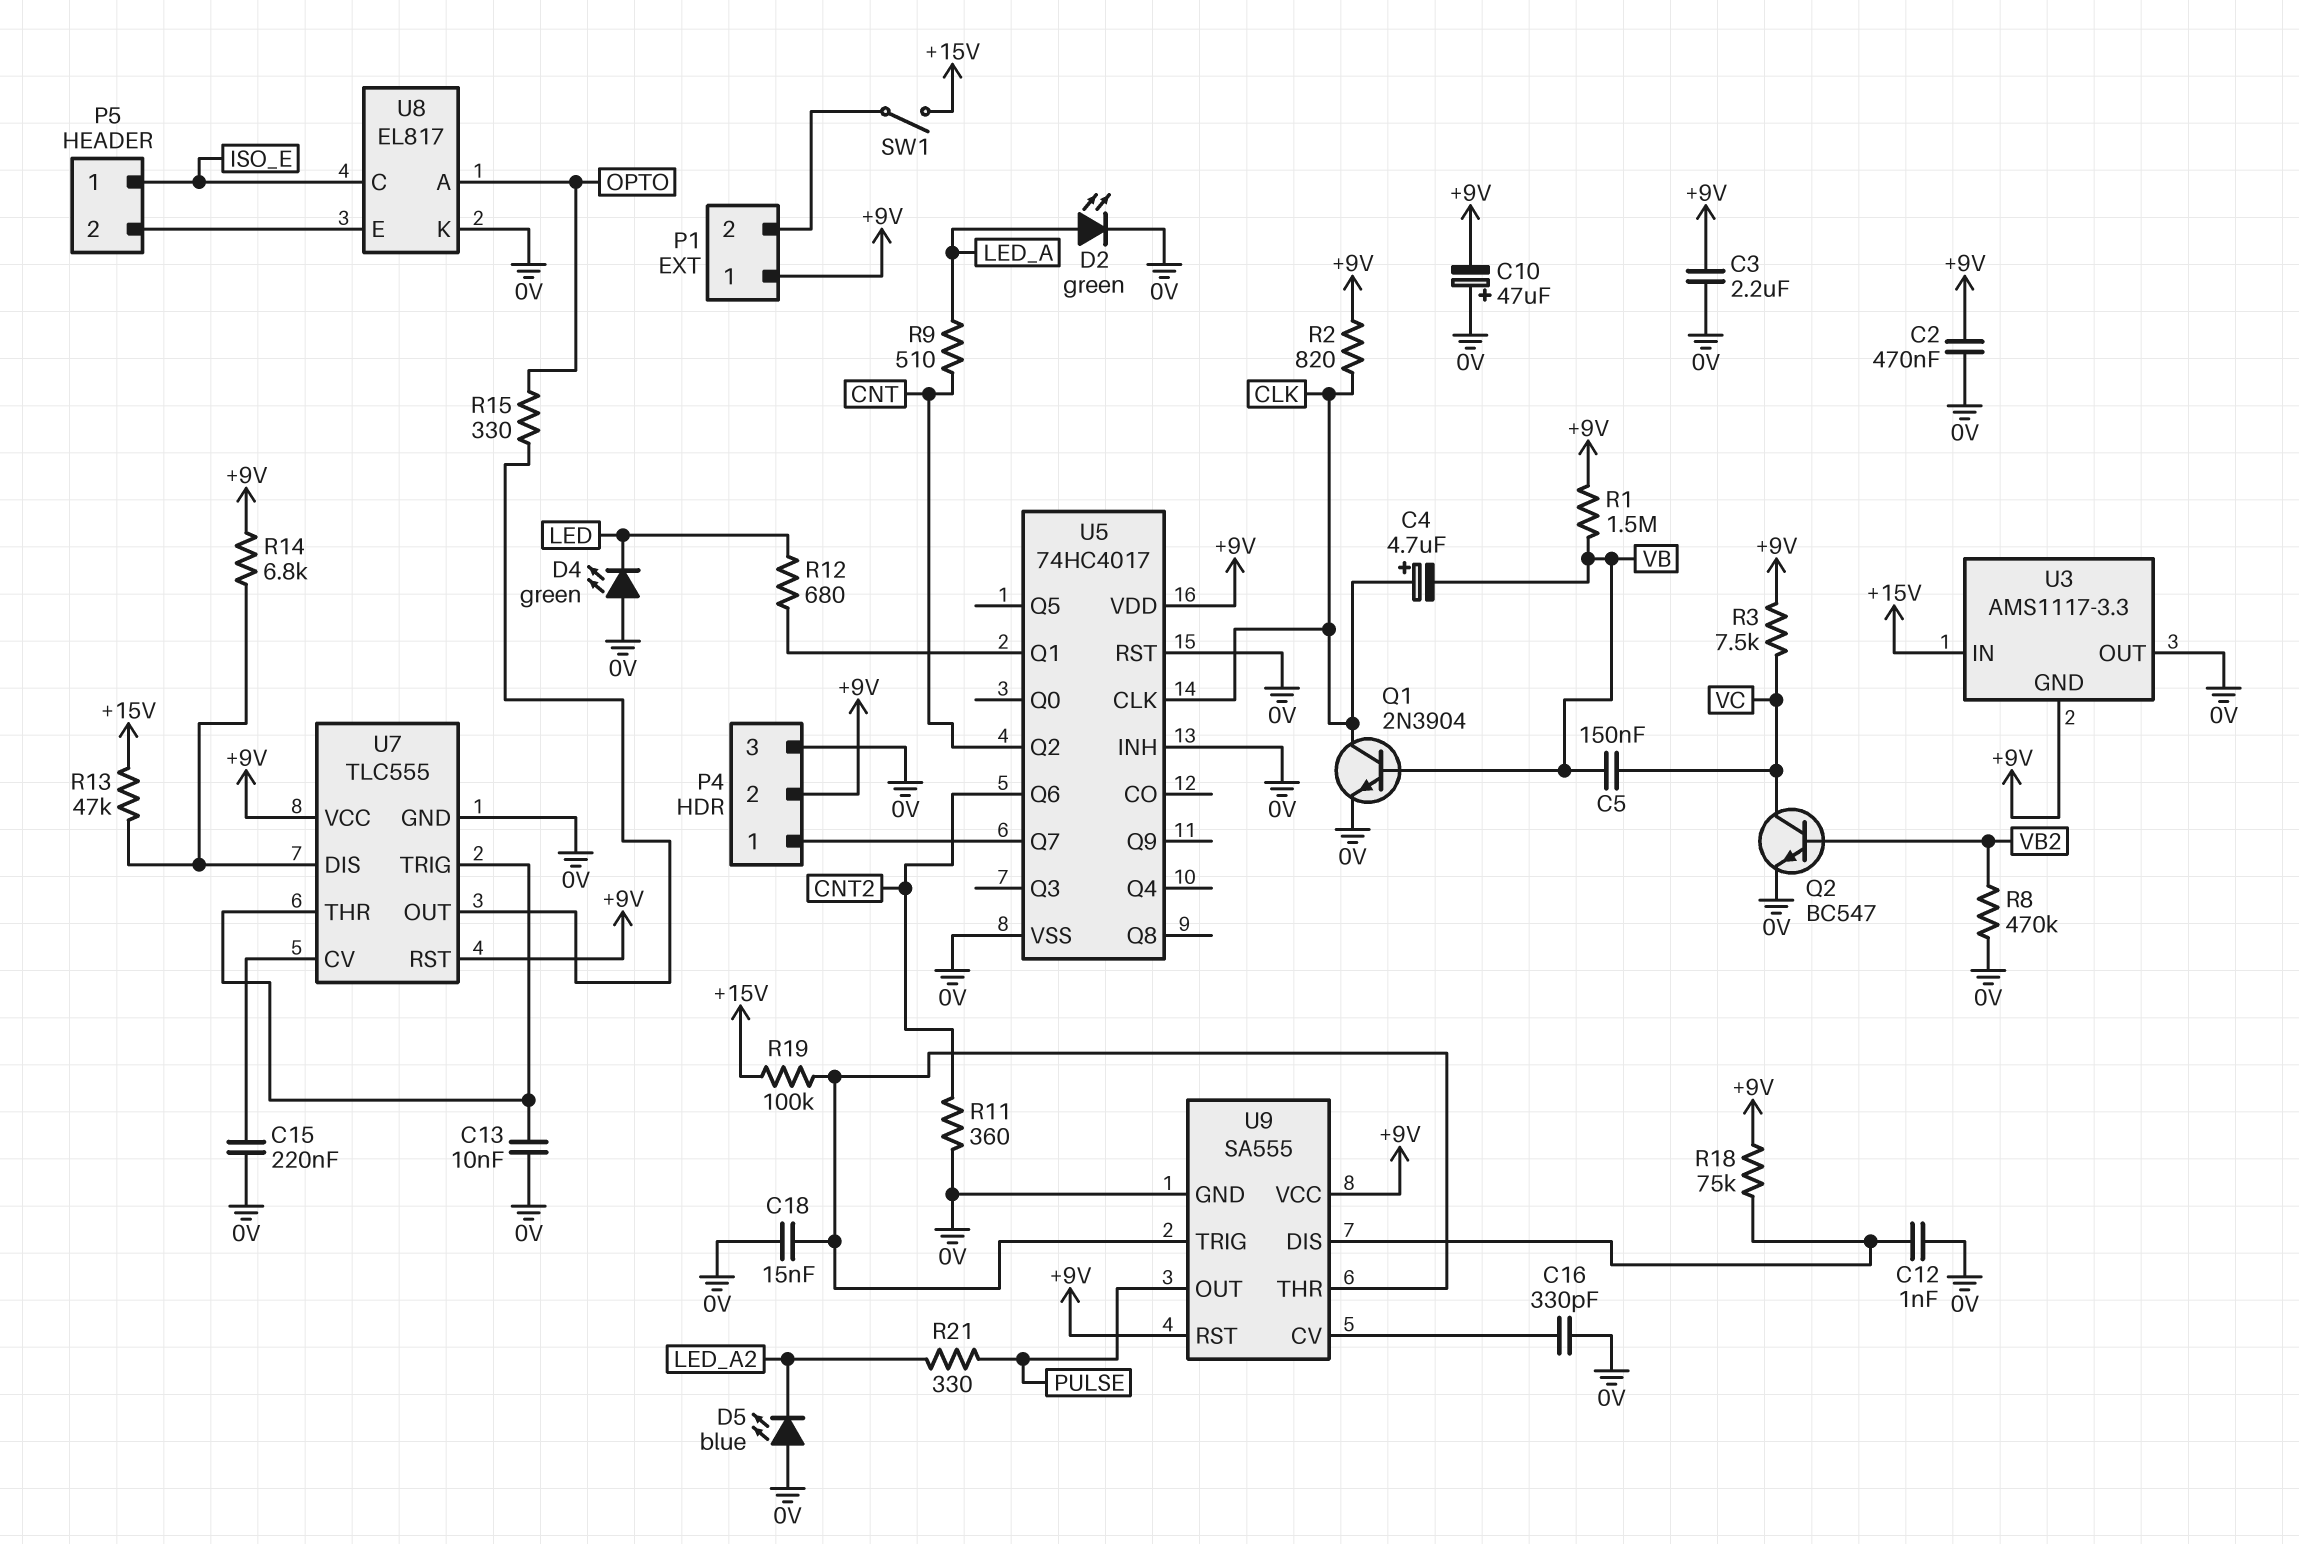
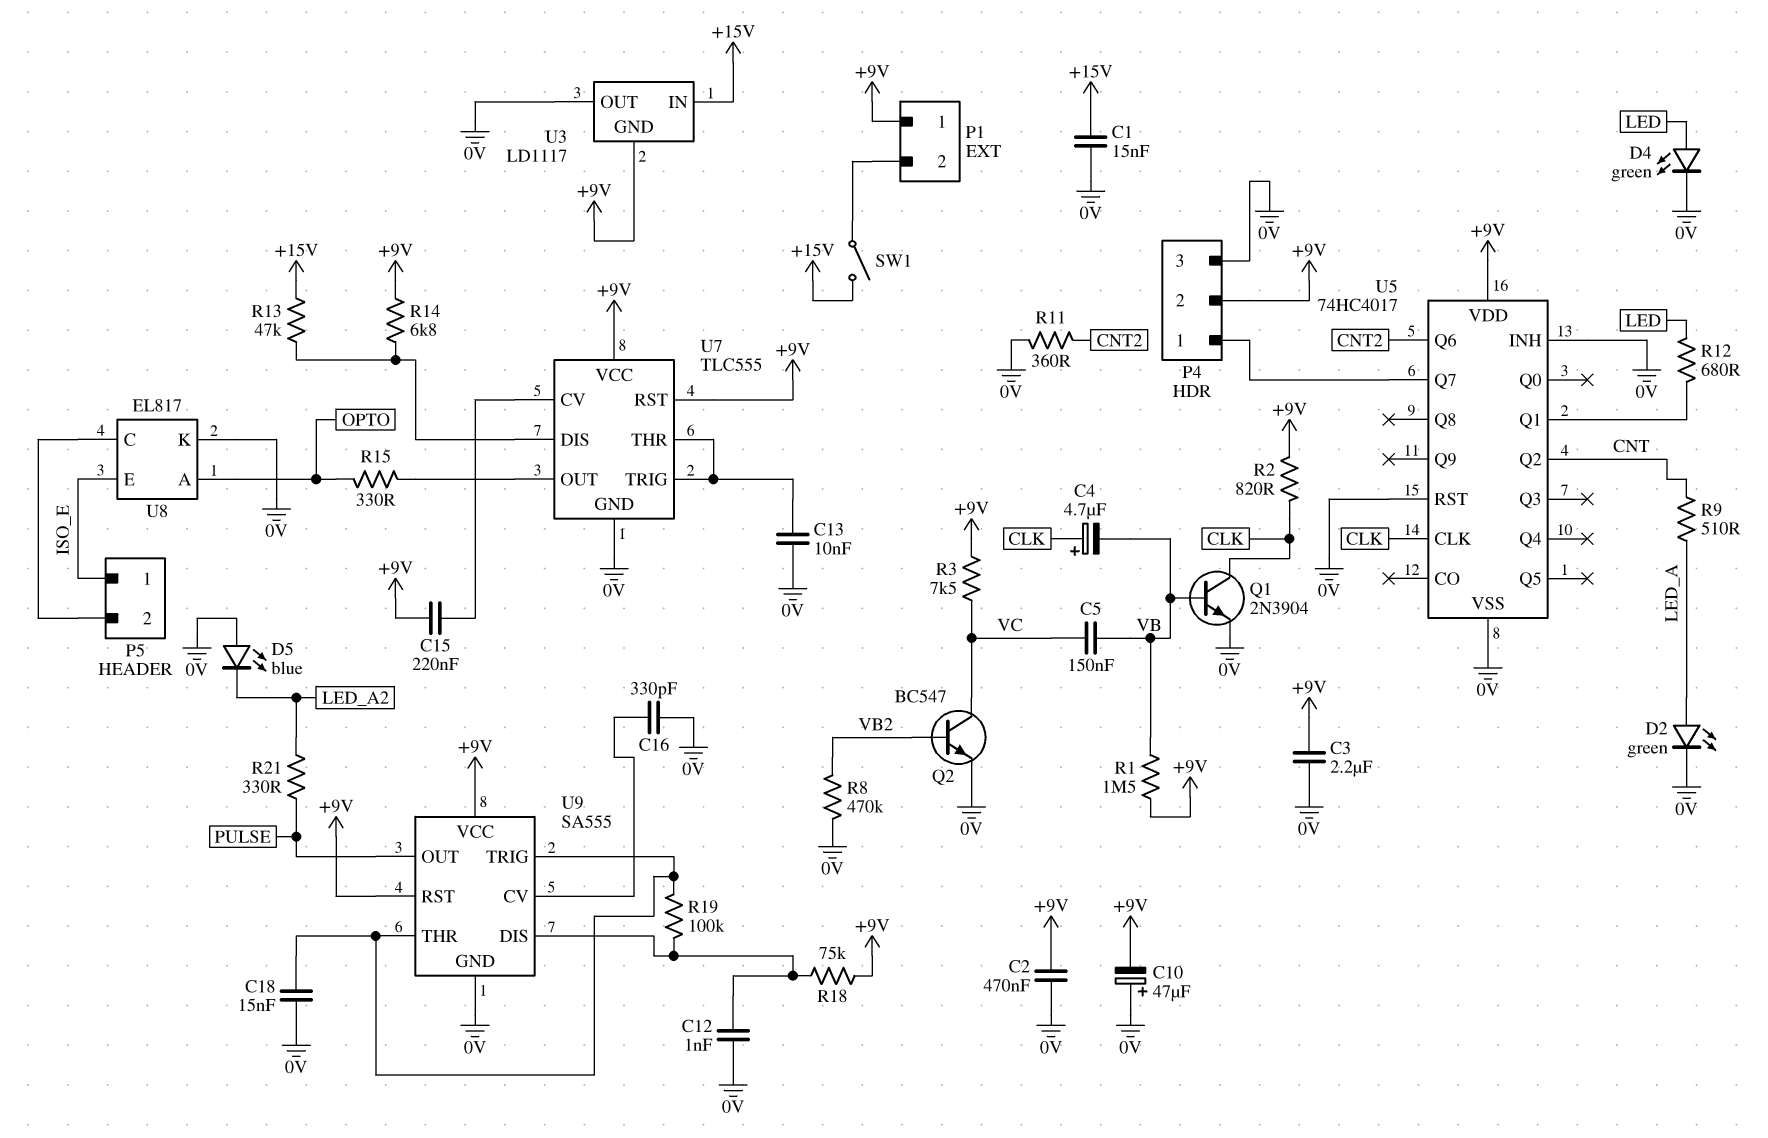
C1: none -> 15nF (+15V, 0V)
C15: 220nF (0V, U7/CV) -> 220nF (+9V, U7/CV)
D4: LED green (A 0V, K LED) -> LED green (A LED, K 0V)
R19: 100k (+15V, U9/THR) -> 100k (U9/DIS, U9/THR)
U3: AMS1117-3.3 -> LD1117
U8 pin C: ISO_E -> P5/2
U8 pin E: P5/2 -> ISO_E

